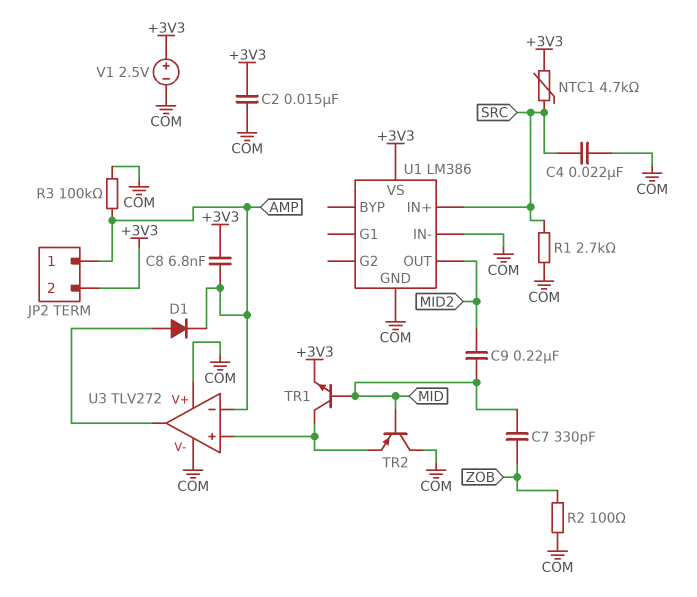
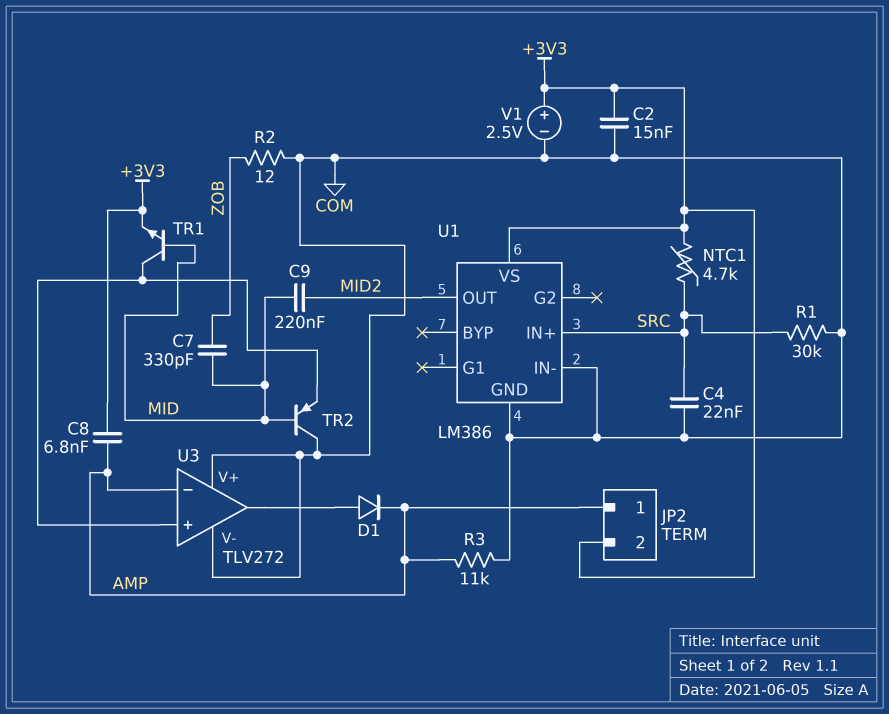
R1: 2.7k (COM, SRC) -> 30k (COM, SRC)
R2: 100 (COM, ZOB) -> 12 (COM, ZOB)
R3: 100k (AMP, COM) -> 11k (AMP, COM)

